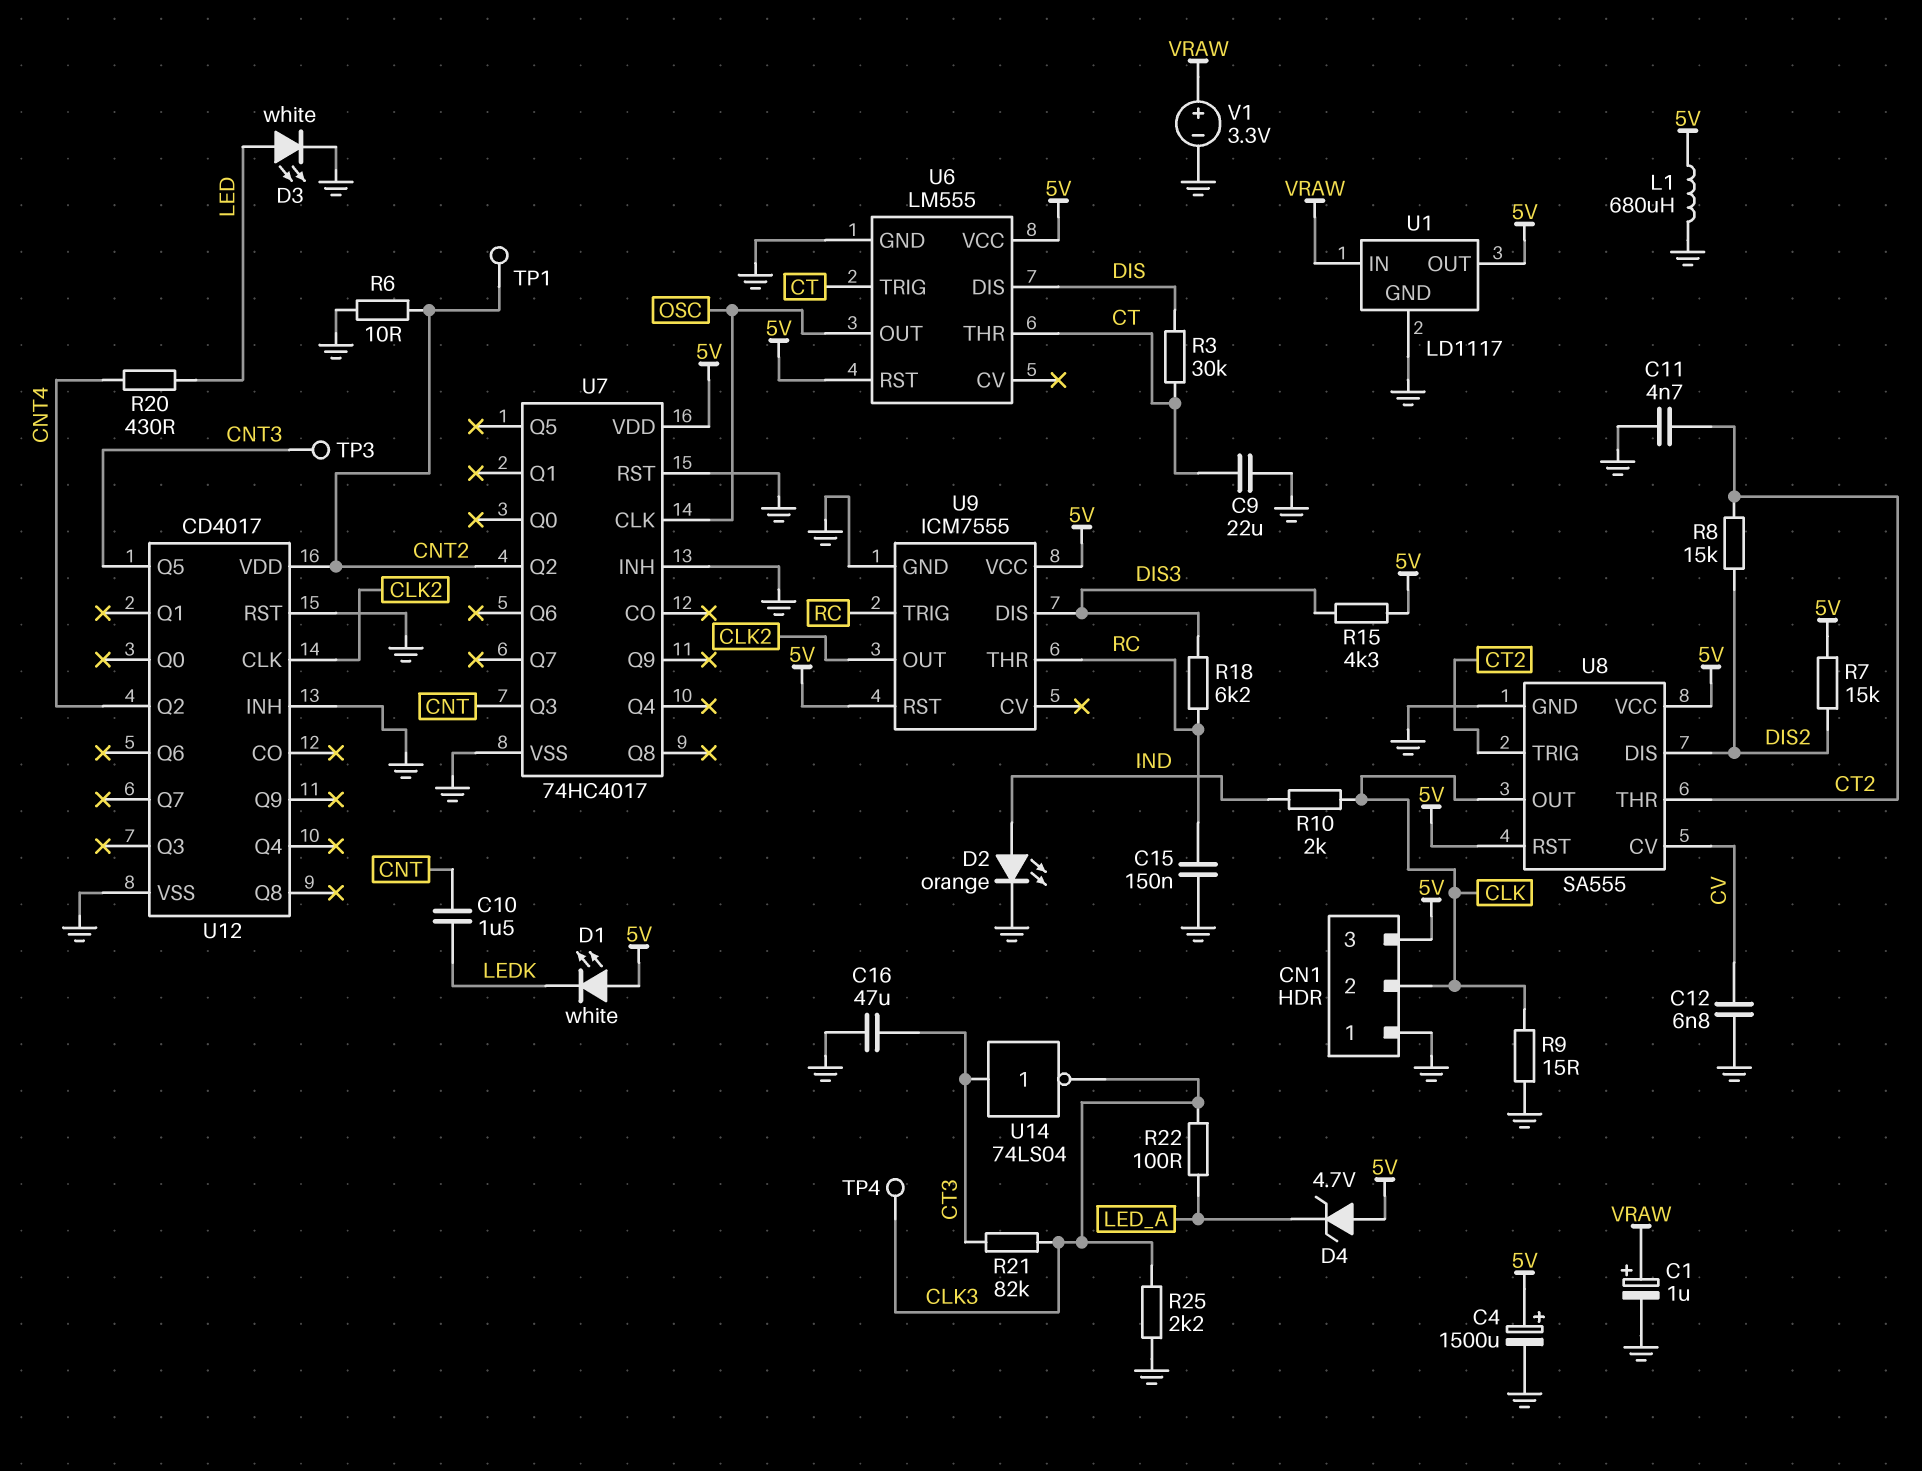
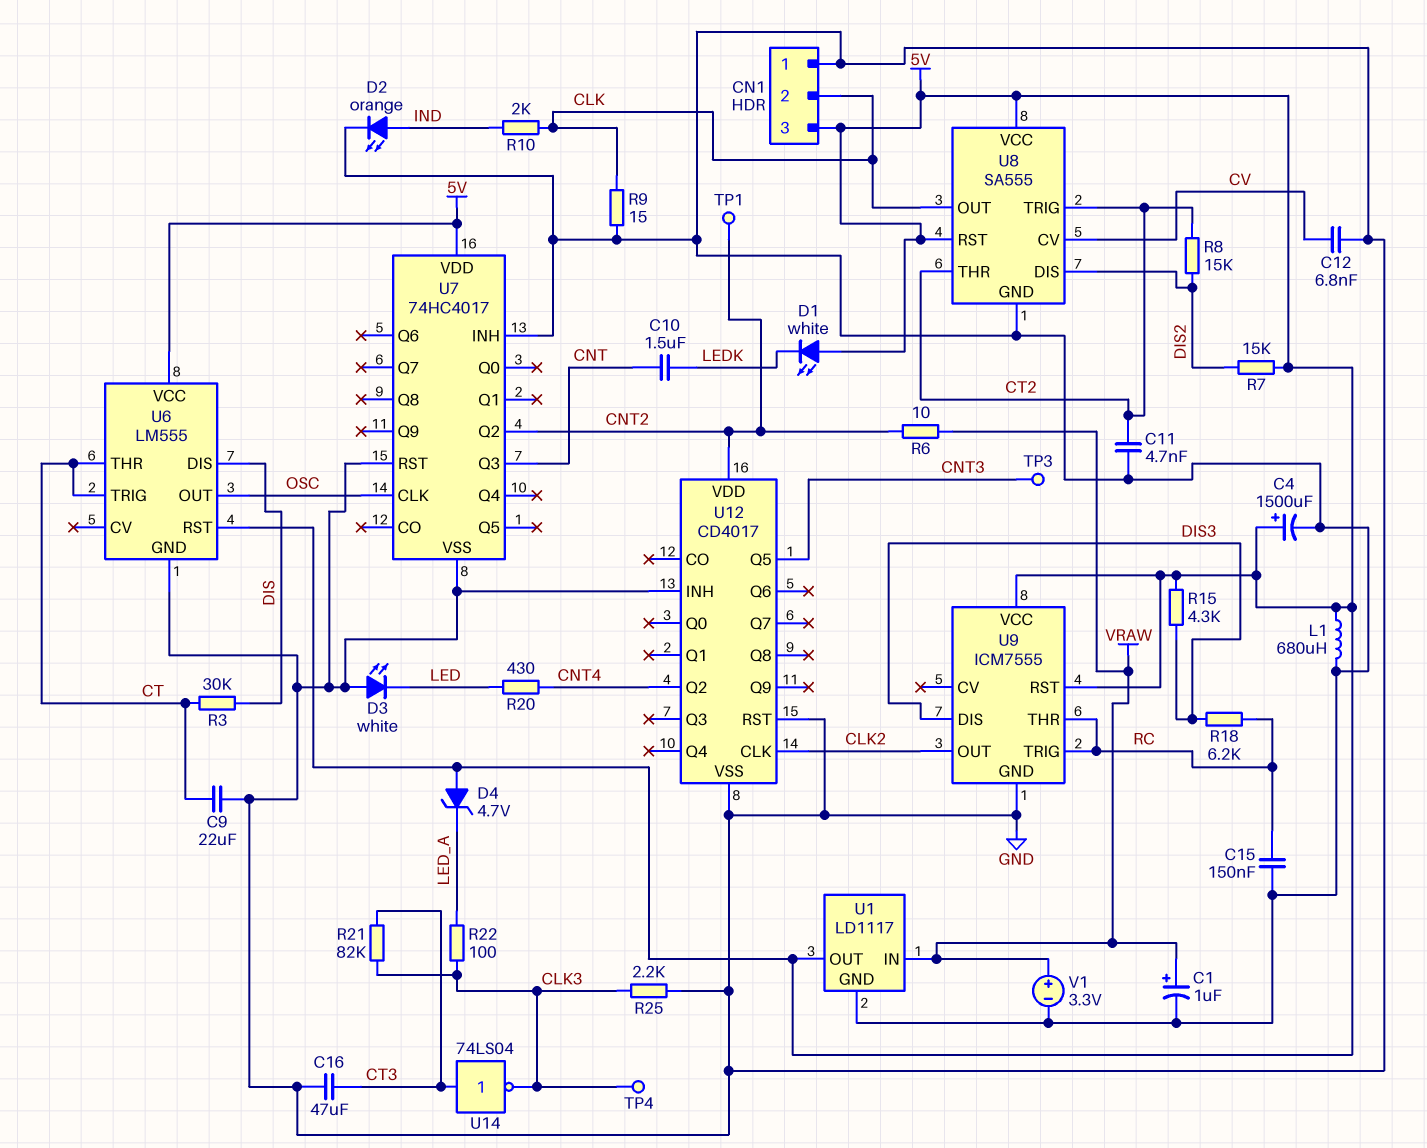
D3: LED white (A LED, K GND) -> LED white (A GND, K LED)
R6: 10 (CNT2, GND) -> 10 (CNT2, VRAW)

